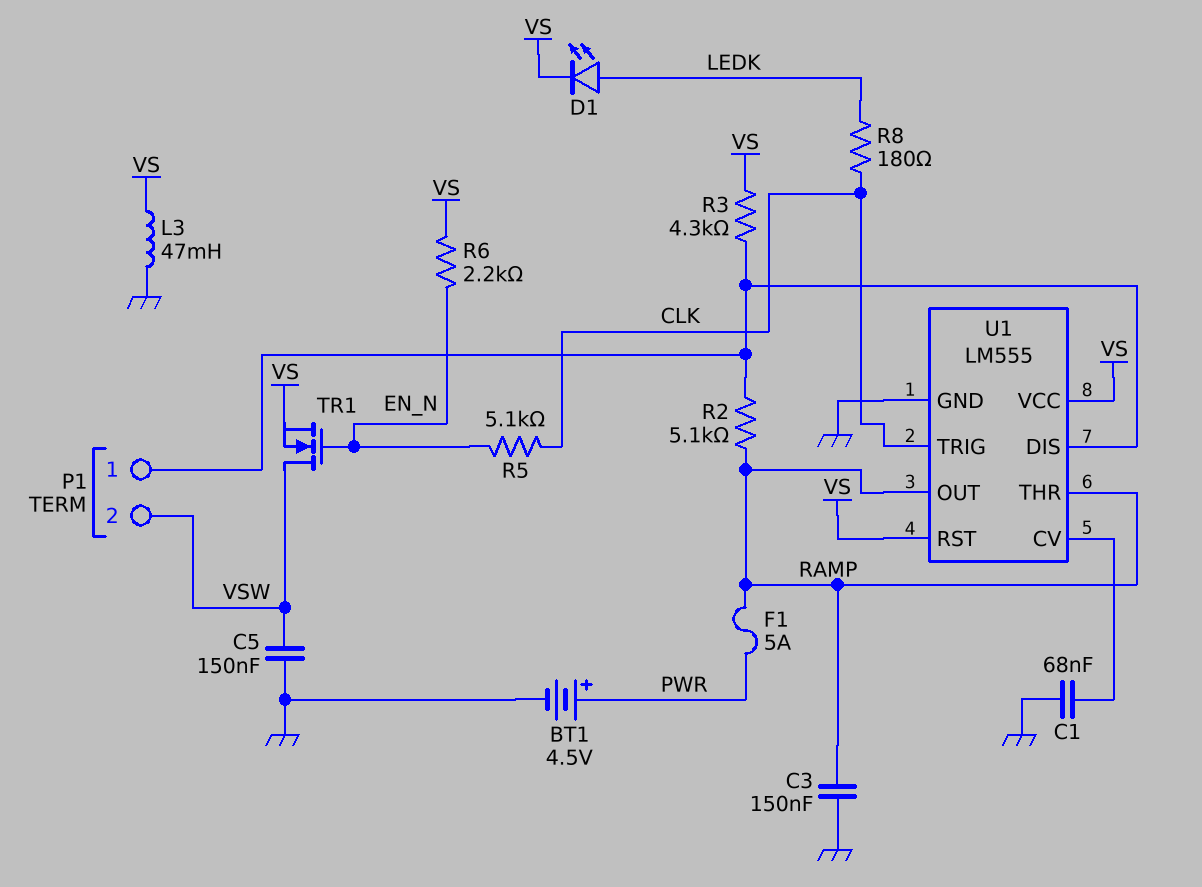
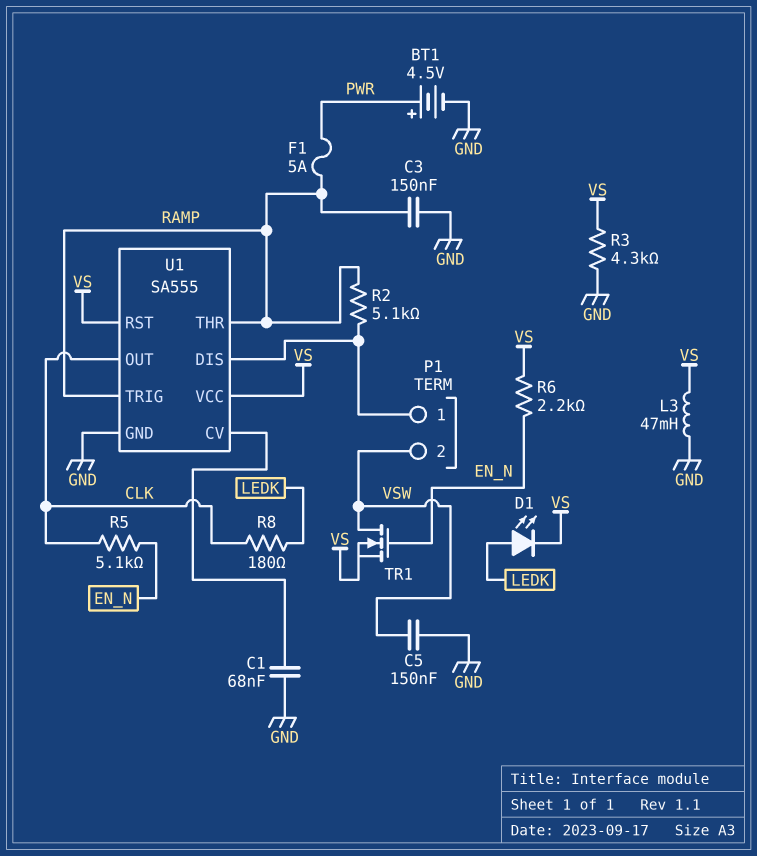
R3: 4.3k (P1/1, VS) -> 4.3k (GND, VS)
U1: LM555 -> SA555
U1 pin OUT: RAMP -> CLK
U1 pin TRIG: CLK -> RAMP

